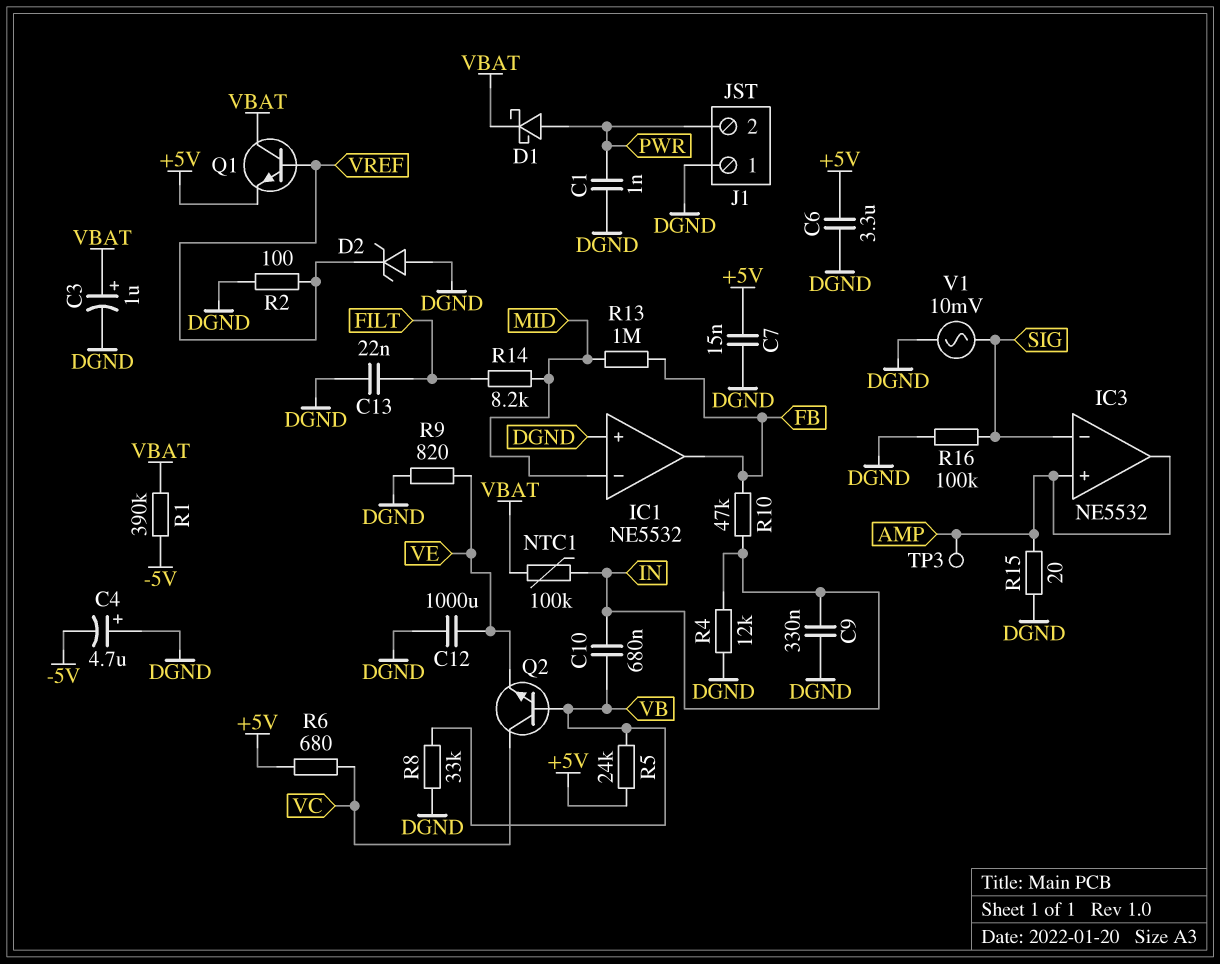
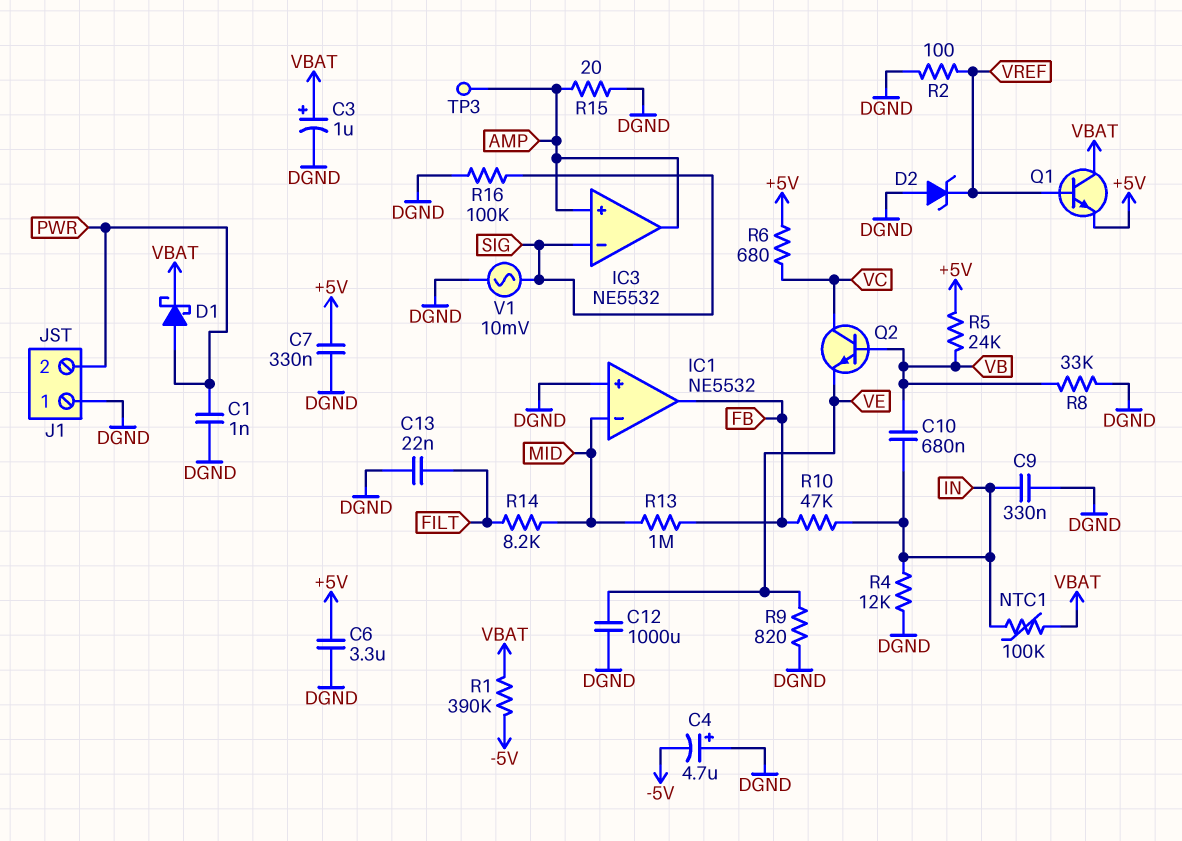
C7: 15nF (+5V, DGND) -> 330nF (+5V, DGND)

